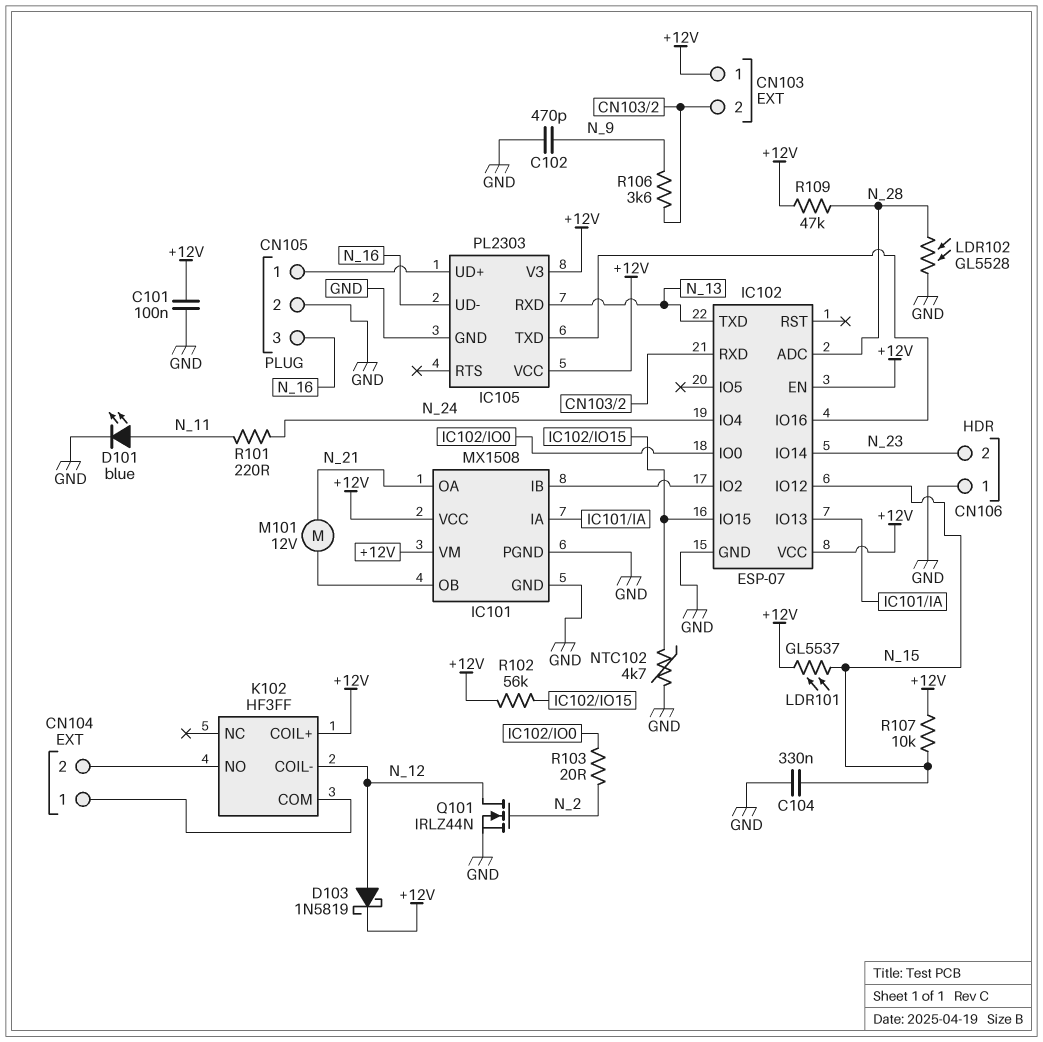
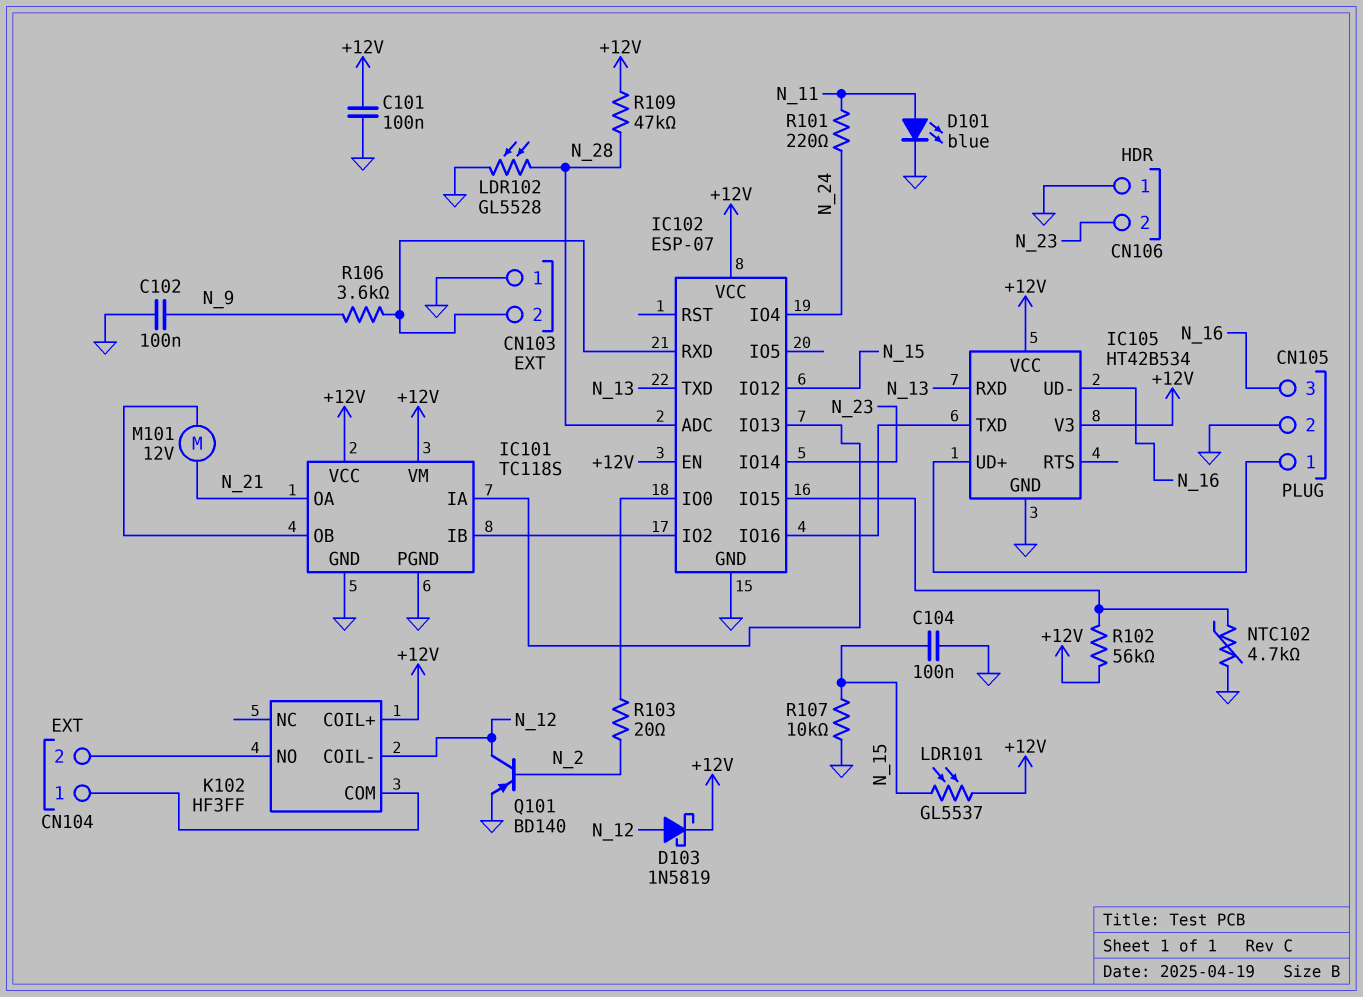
C102: 470pF (GND, N_9) -> 100nF (GND, N_9)
C104: 330nF (GND, N_15) -> 100nF (GND, N_15)
CN103 pin 1: +12V -> GND
IC101: MX1508 -> TC118S
IC105: PL2303 -> HT42B534
Q101: NMOS IRLZ44N (G N_2, D N_12, S GND) -> PNP BD140 (B N_2, C N_12, E GND)
R107: 10k (+12V, N_15) -> 10k (GND, N_15)

